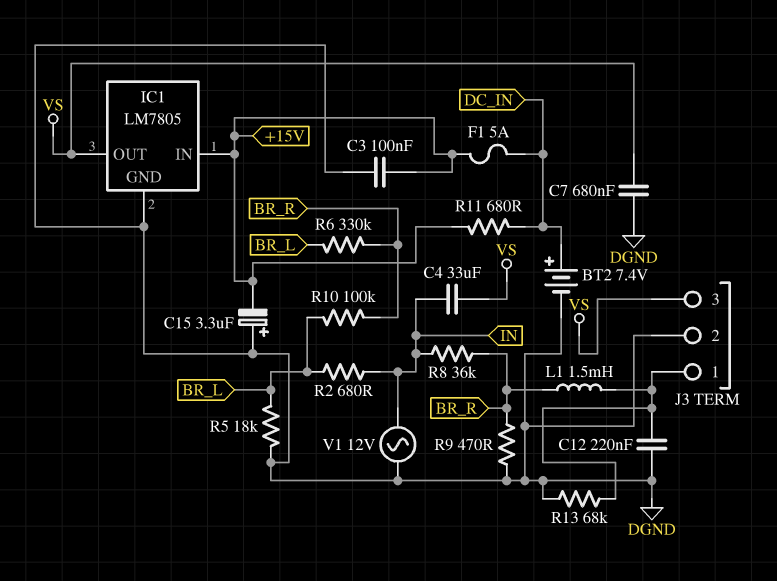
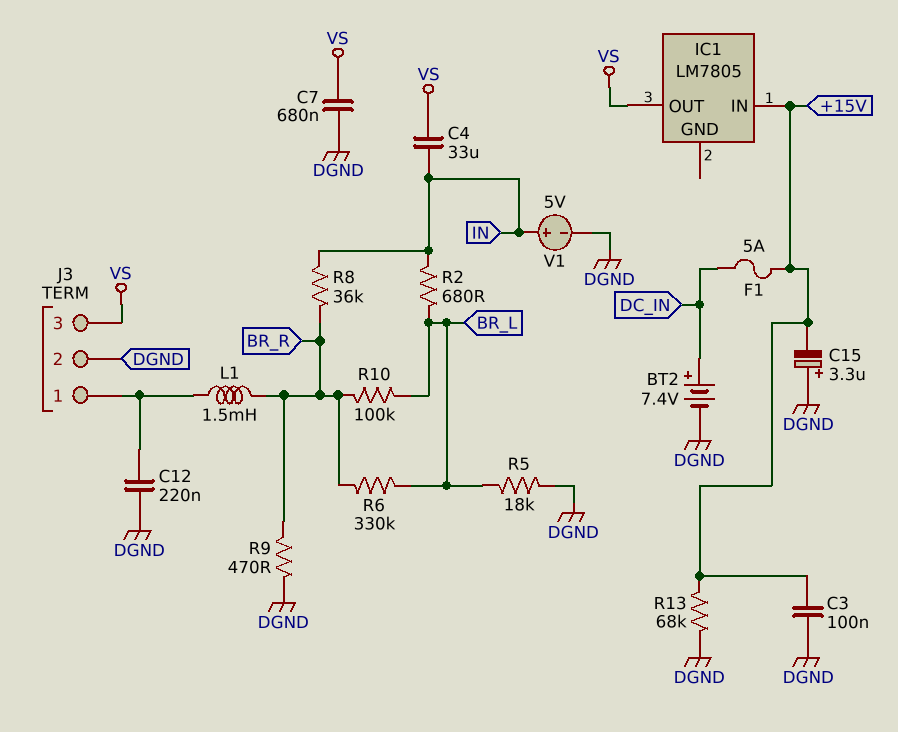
IC1 pin GND: DGND -> none
R11: 680 (+15V, DC_IN) -> none
R13: 68k (DGND, J3/1) -> 68k (+15V, DGND)
V1: AC 12V (DGND, IN) -> 5V (plus IN, minus DGND)

